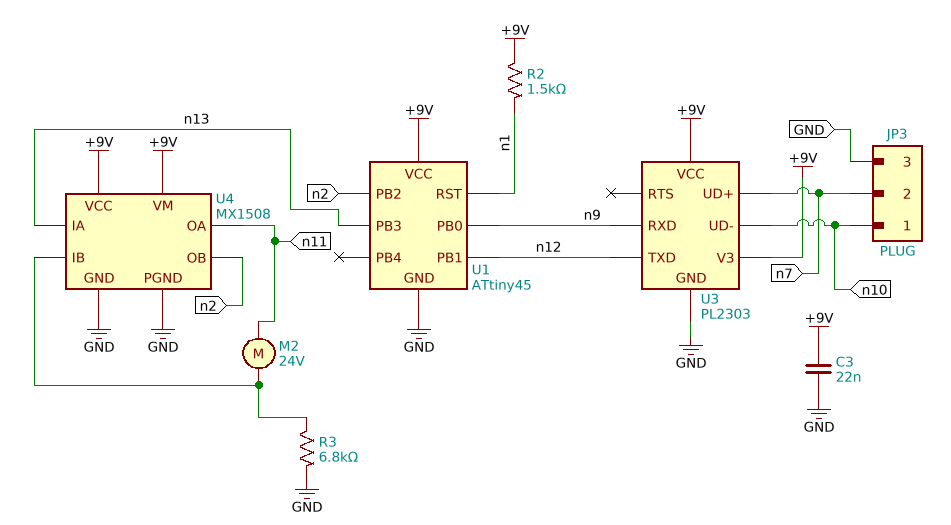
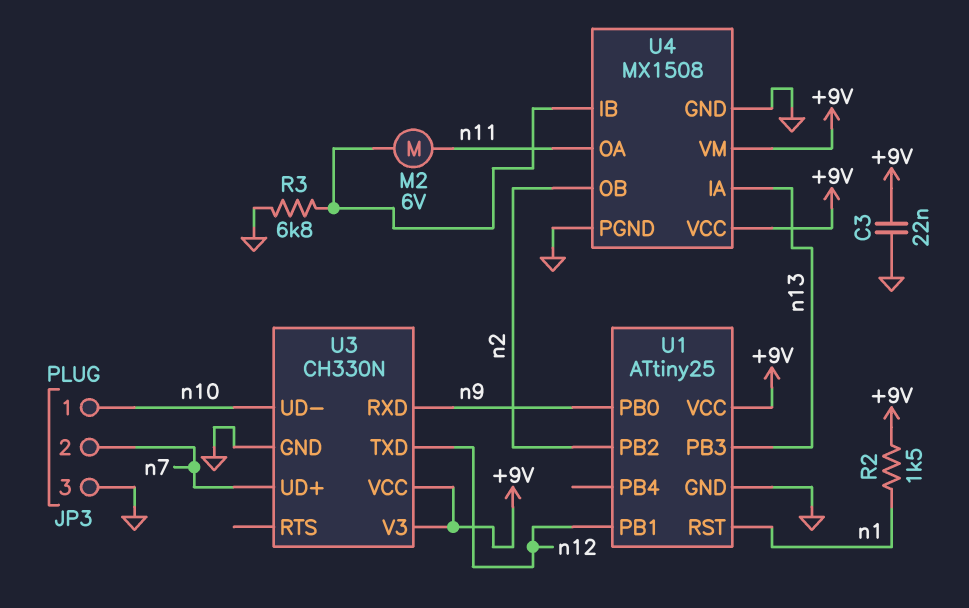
M2: motor 24V (U4/IB, n11) -> motor 6V (U4/IB, n11)
U1: ATtiny45 -> ATtiny25
U3: PL2303 -> CH330N

